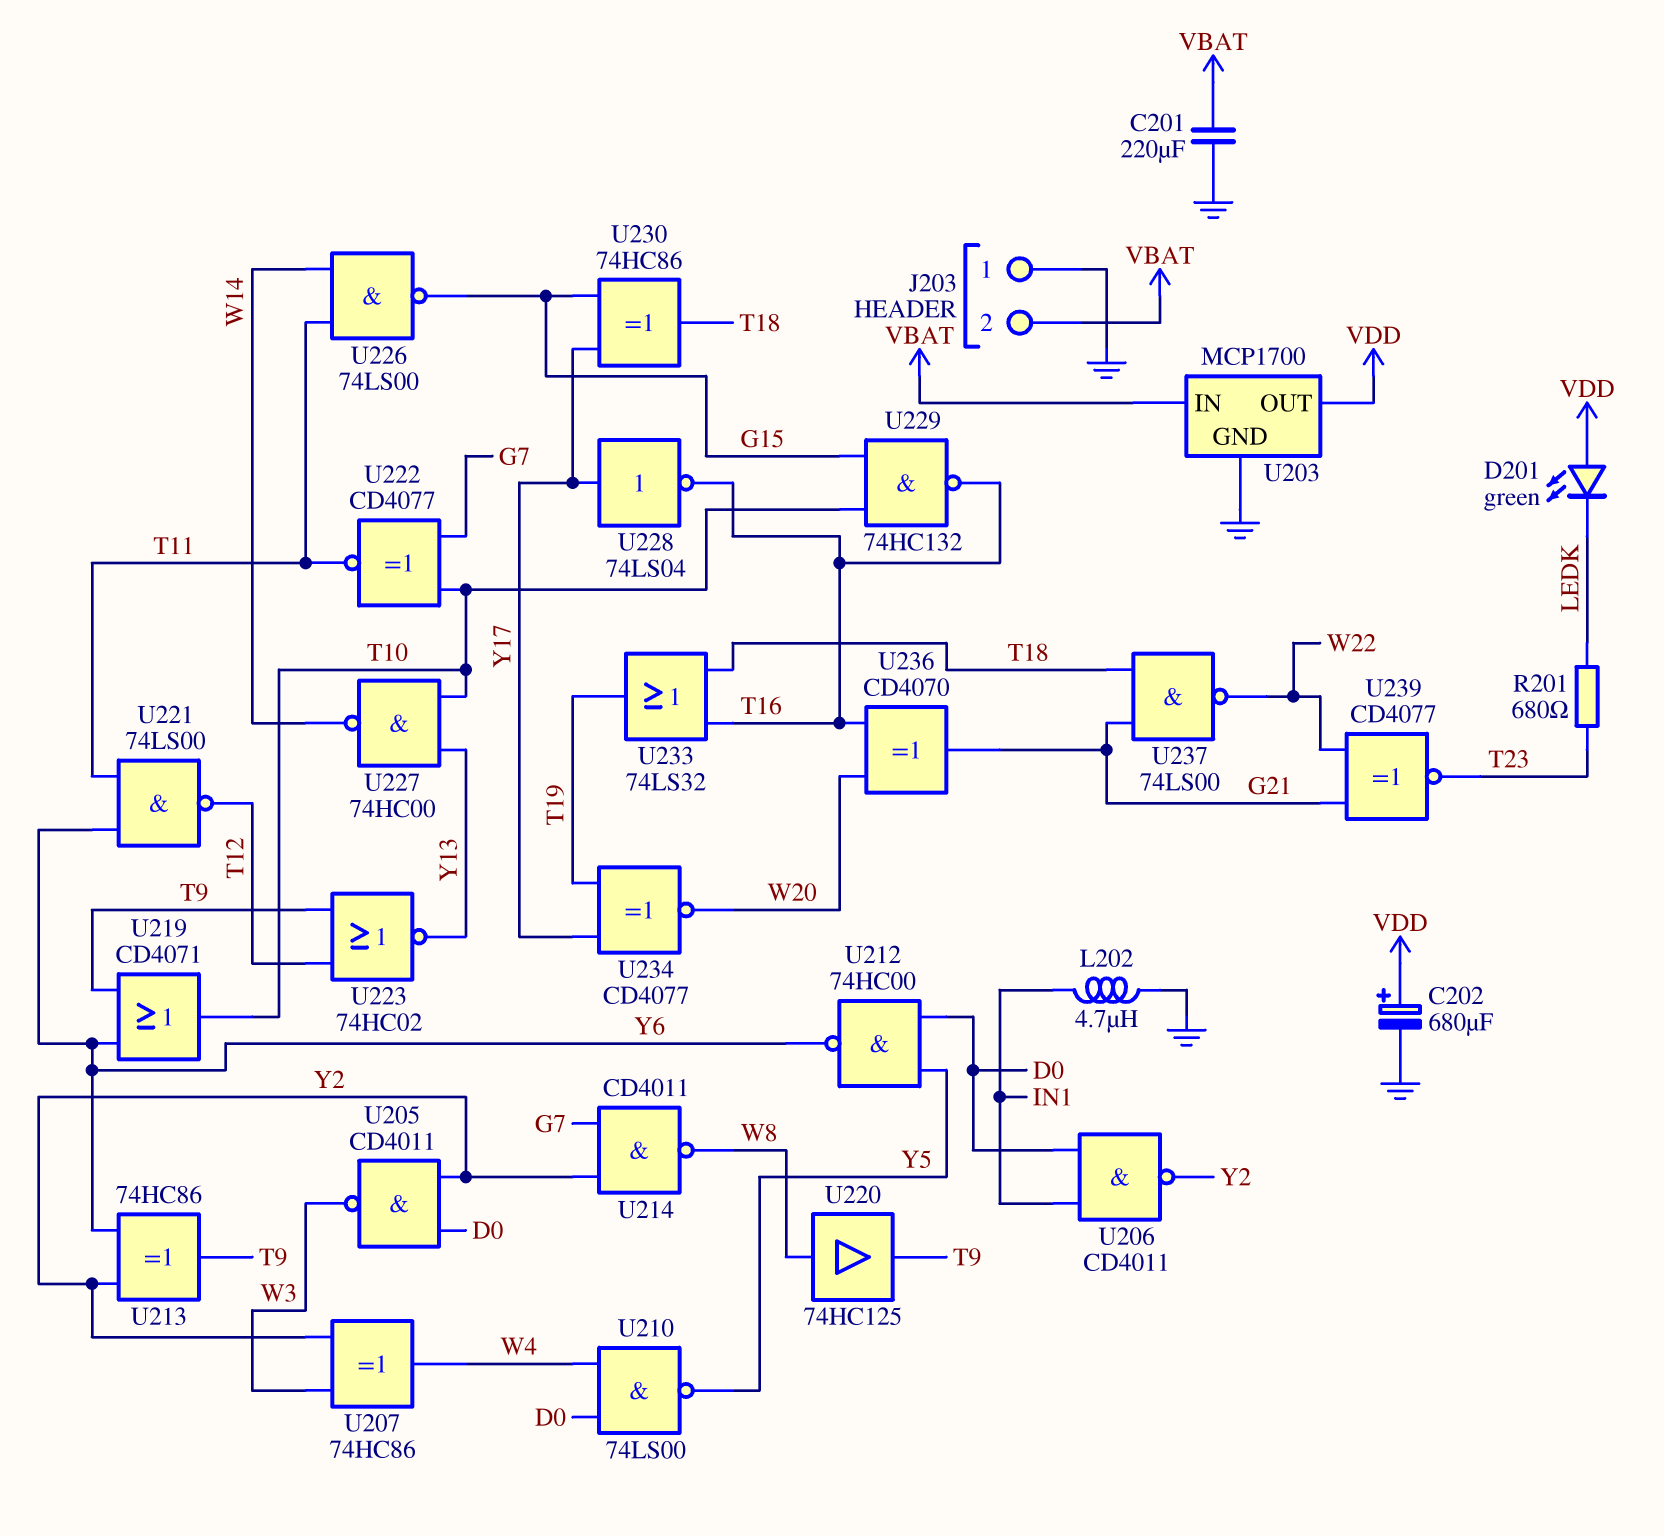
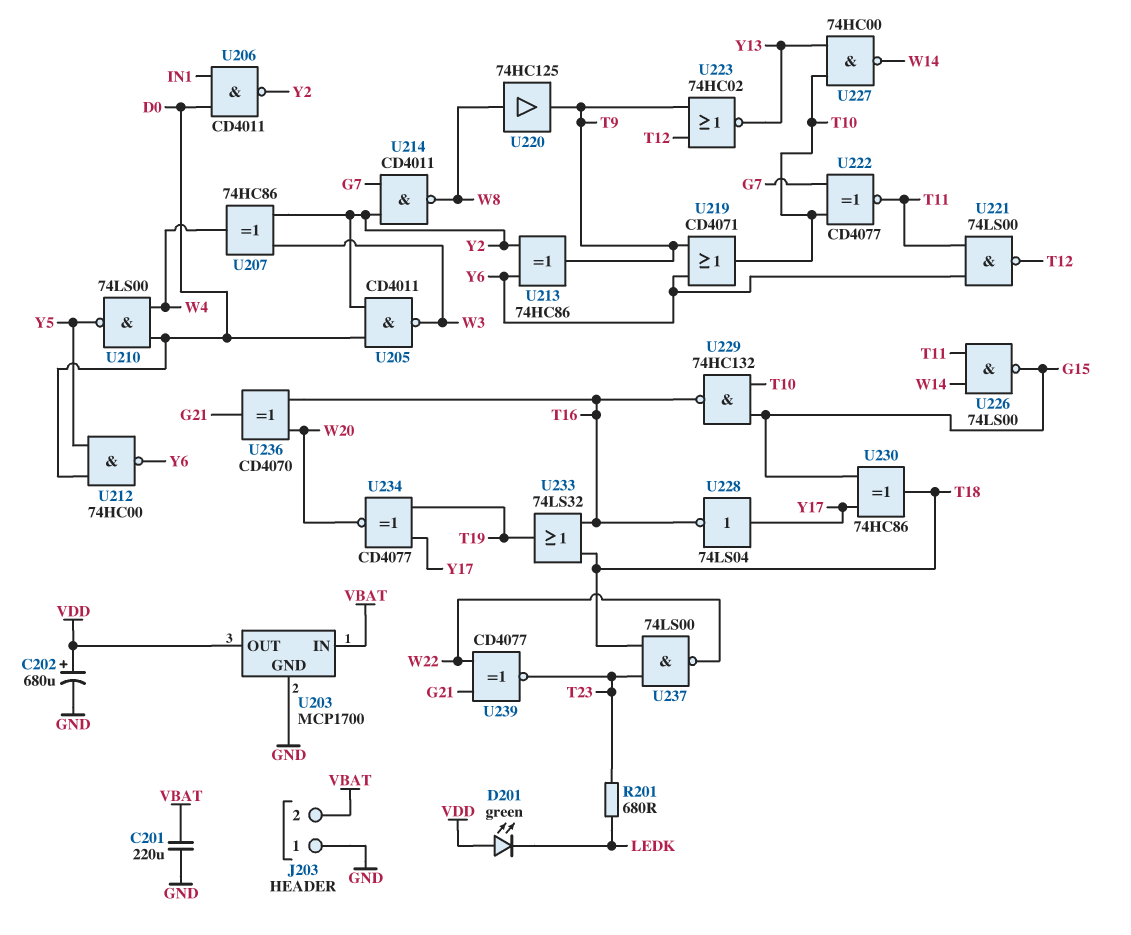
L202: 4.7uH (GND, IN1) -> none
U237: NAND 74LS00 (in G21, in T18, out W22) -> NAND 74LS00 (in T18, in T23, out W22)

